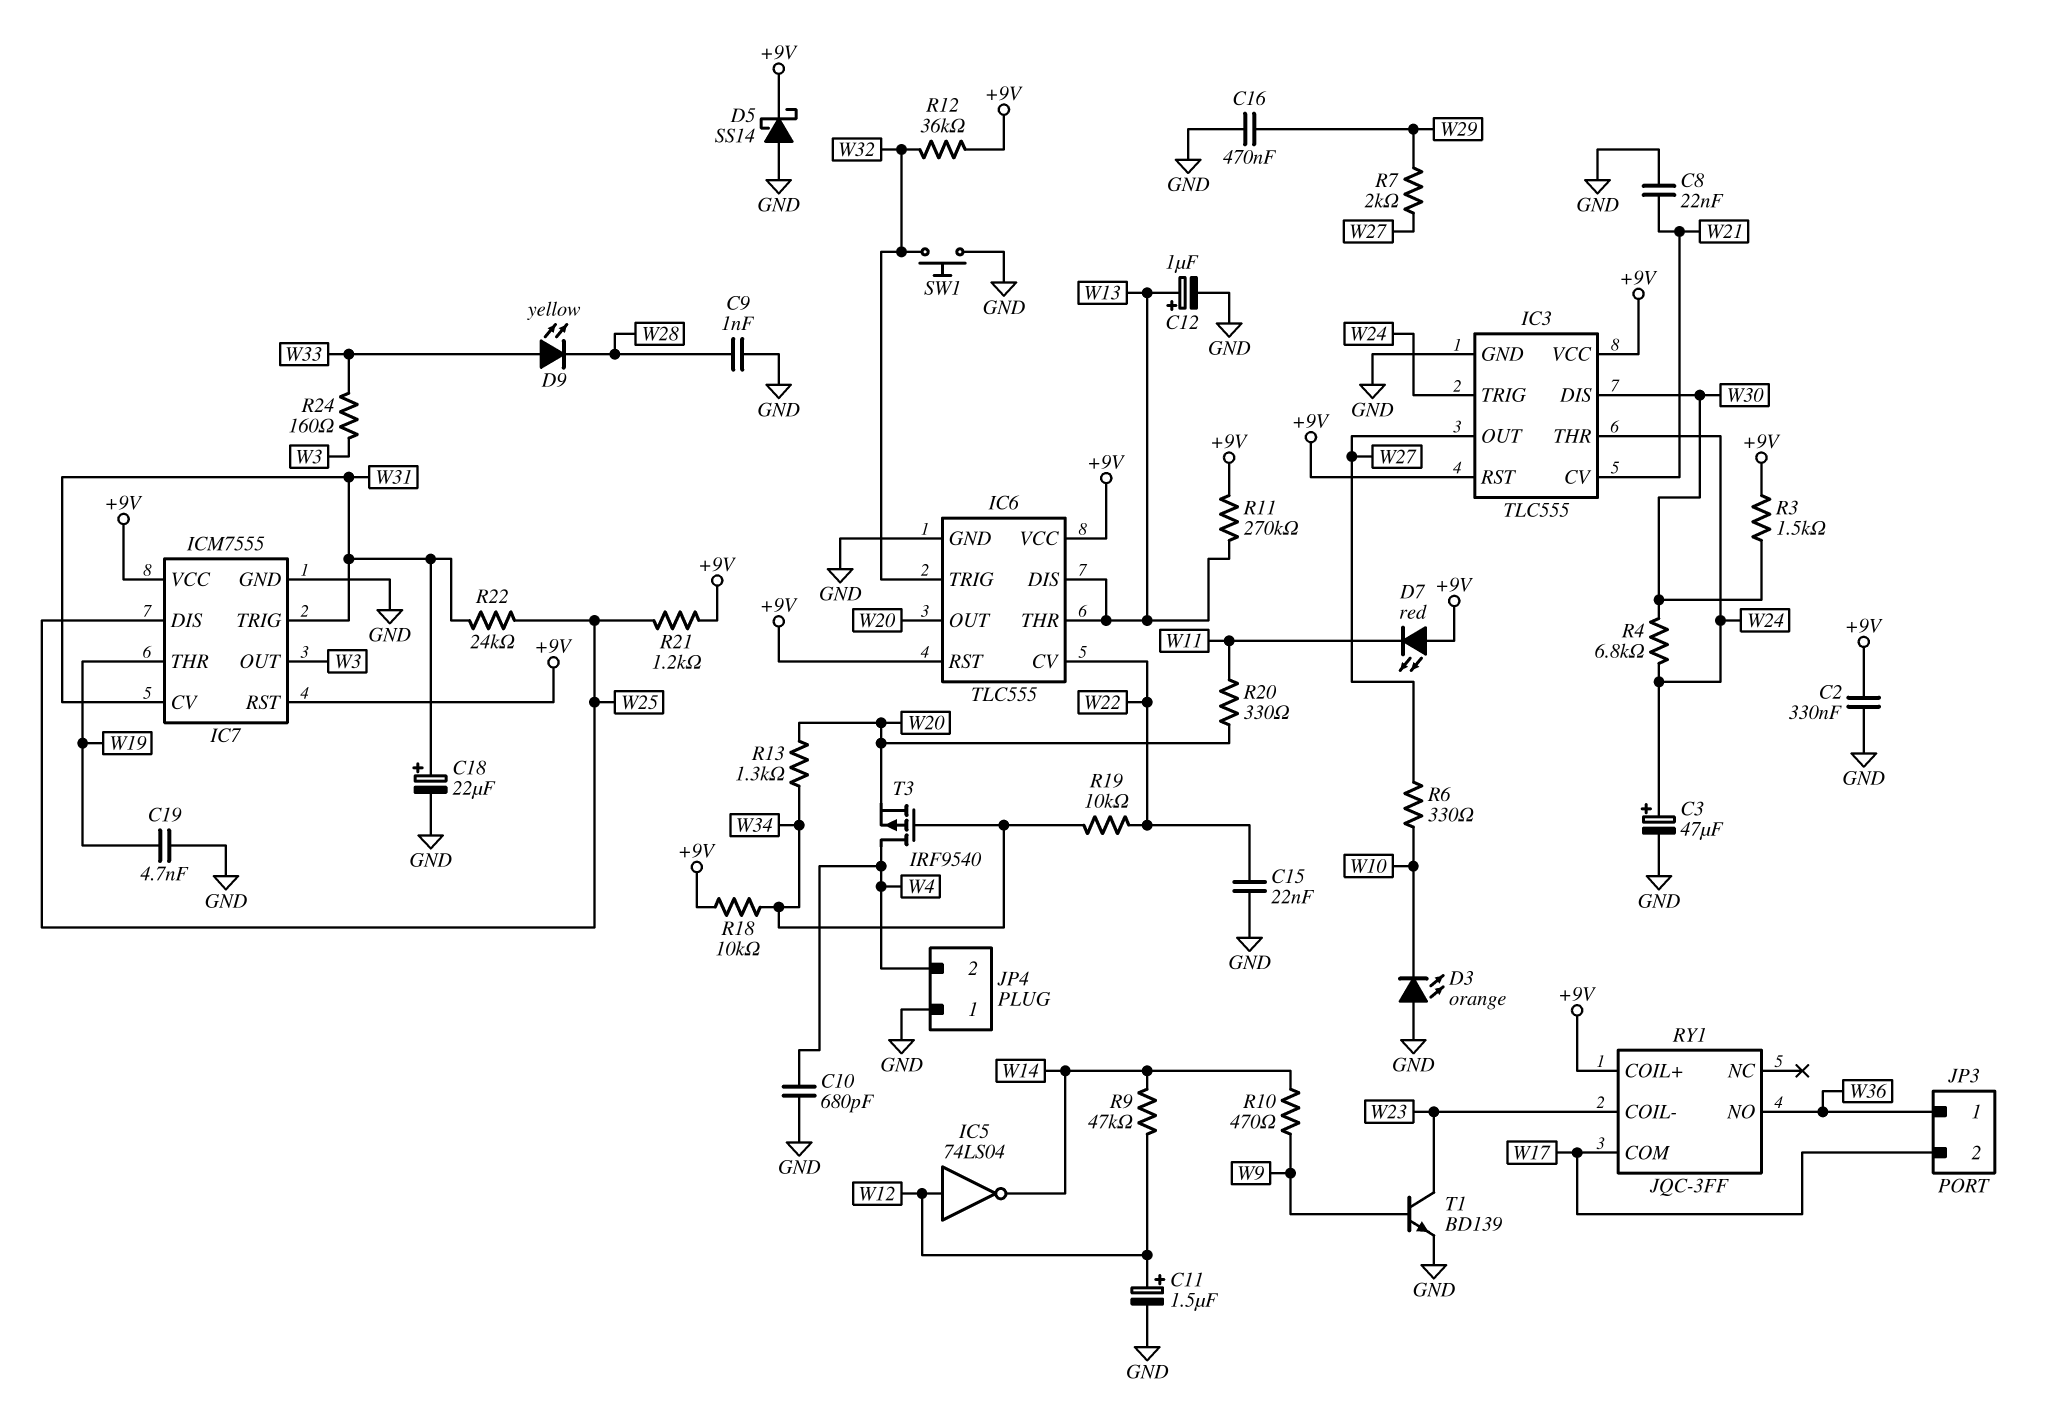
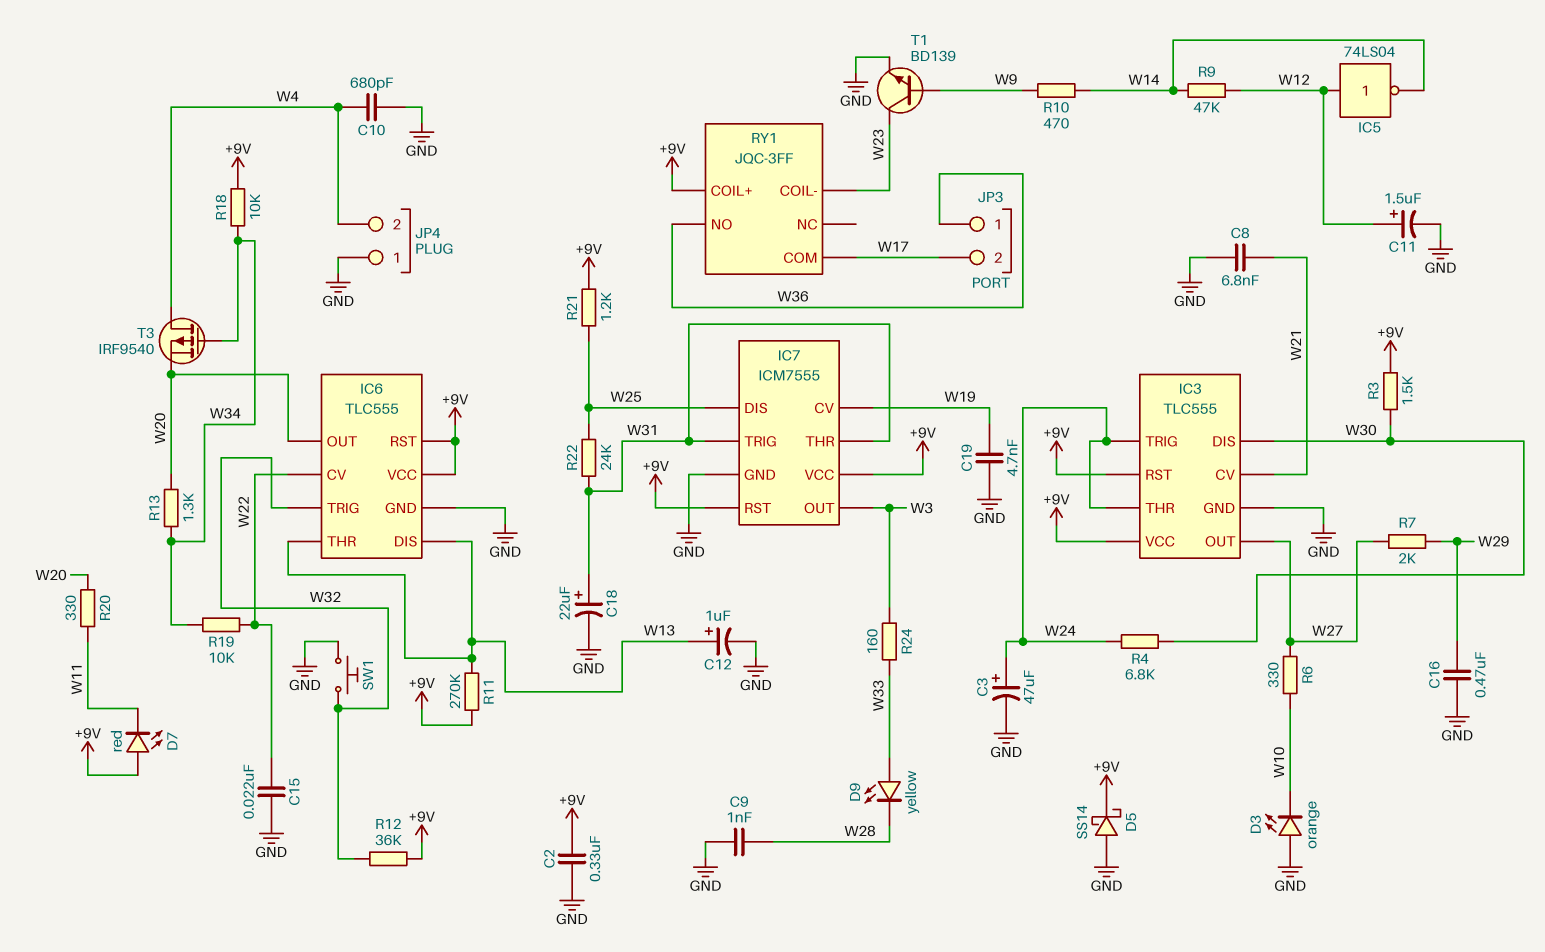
C8: 22nF (GND, W21) -> 6.8nF (GND, W21)
IC7 pin CV: W31 -> W19
IC7 pin THR: W19 -> W31

